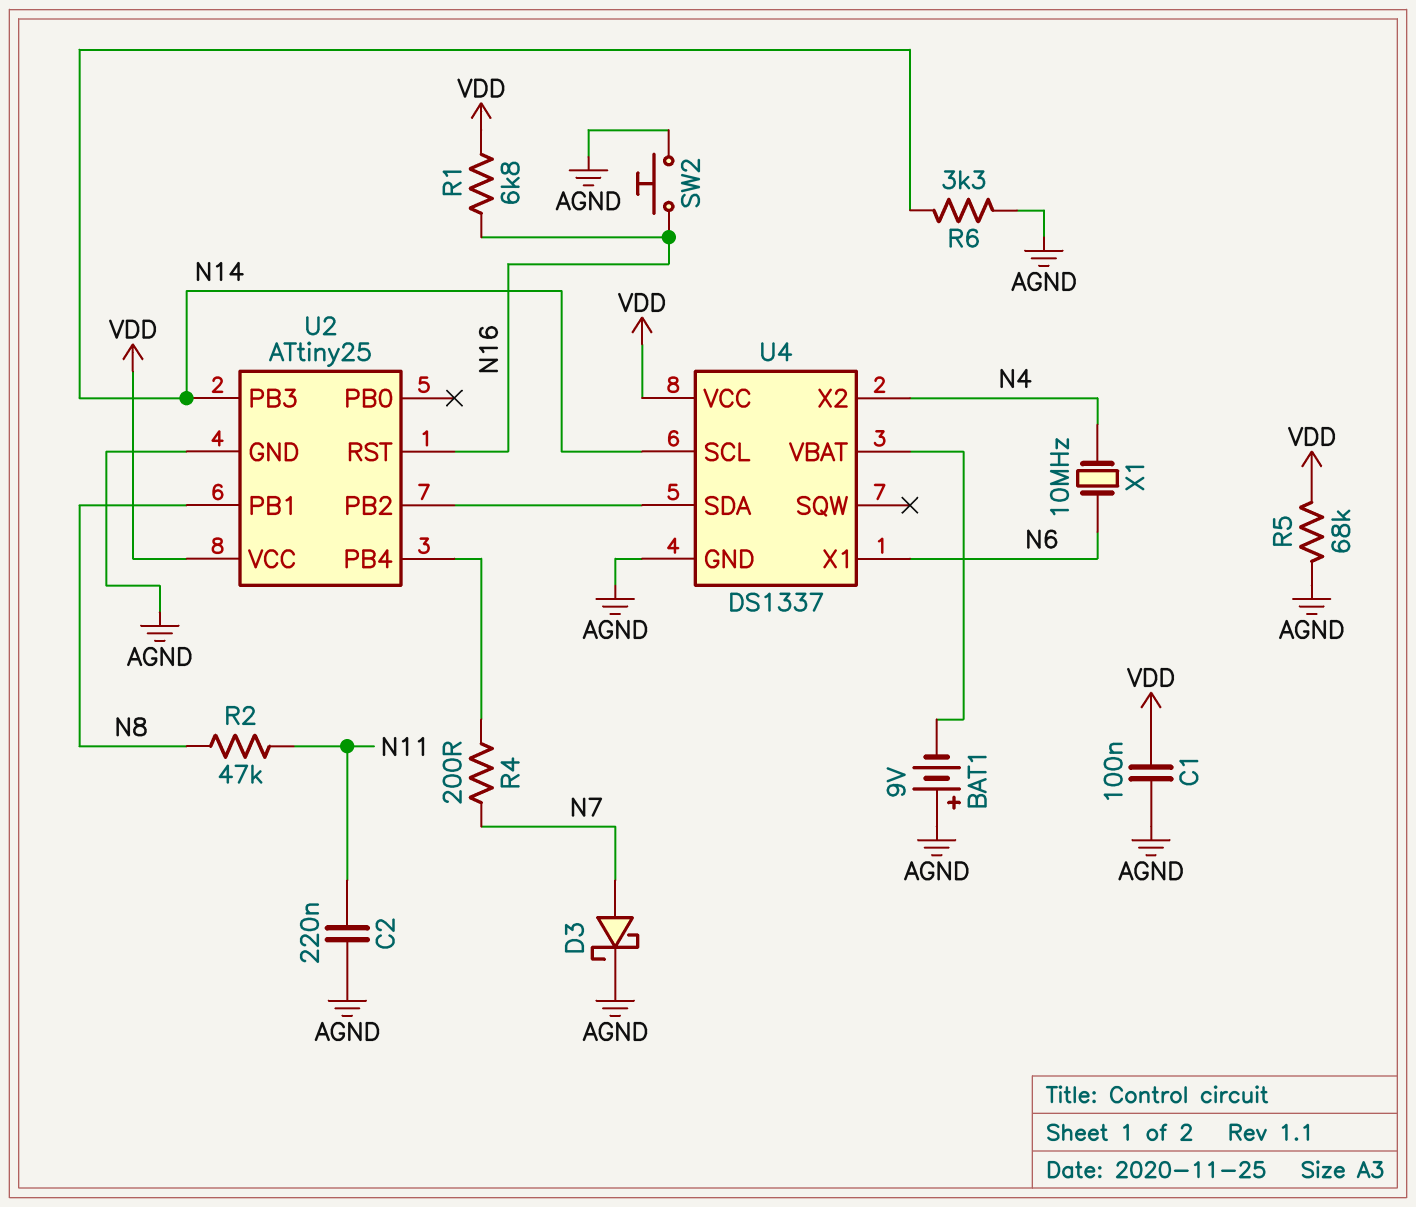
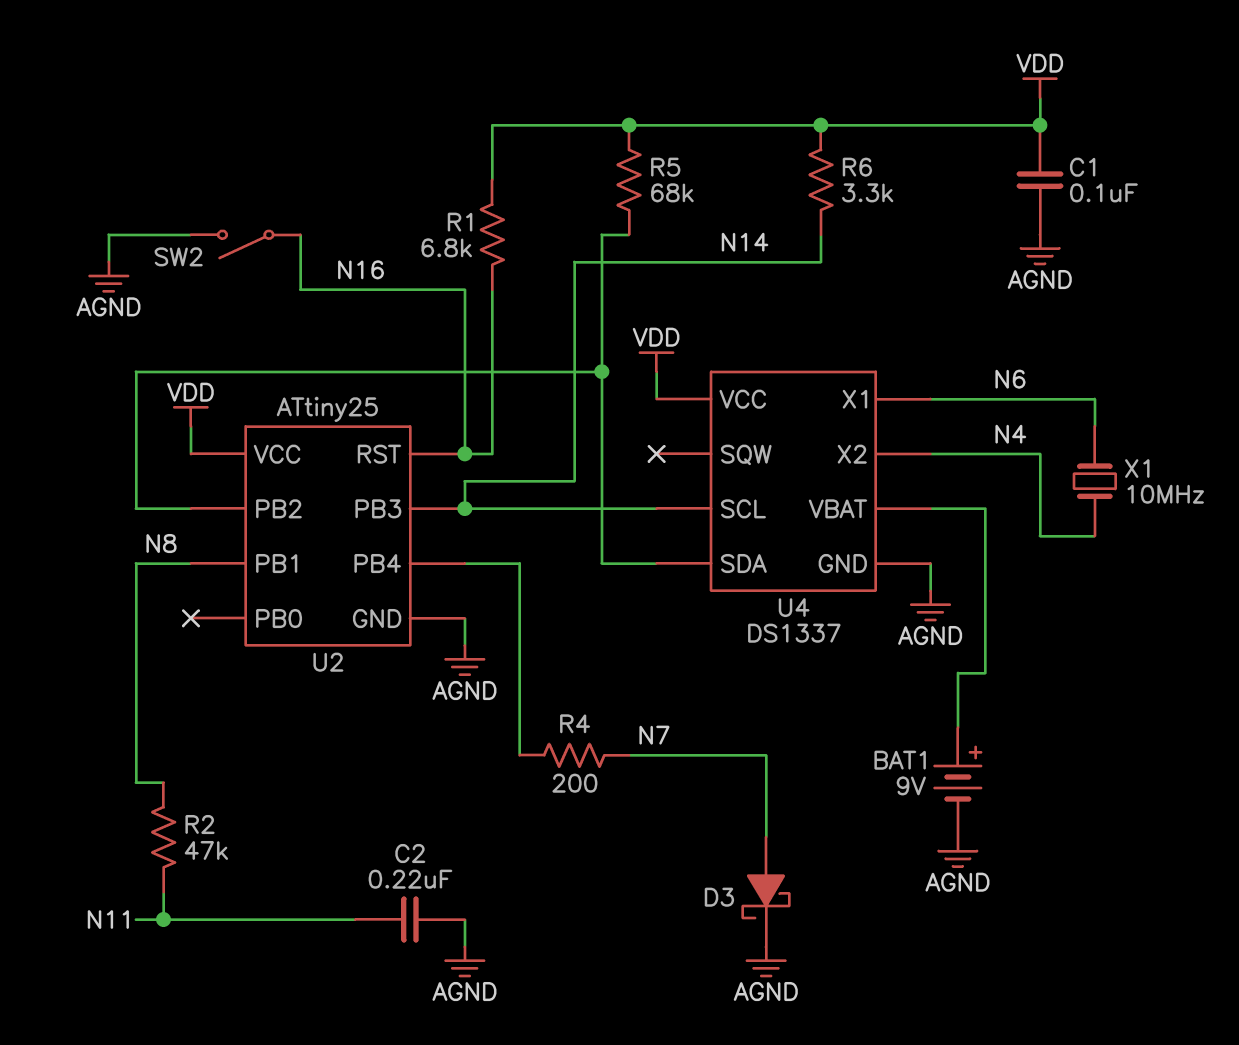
BAT1: 9V (plus AGND, minus U4/VBAT) -> 9V (plus U4/VBAT, minus AGND)
R5: 68k (AGND, VDD) -> 68k (U2/PB2, VDD)
R6: 3.3k (AGND, N14) -> 3.3k (N14, VDD)
SW2: button (AGND, N16) -> switch (AGND, N16)

